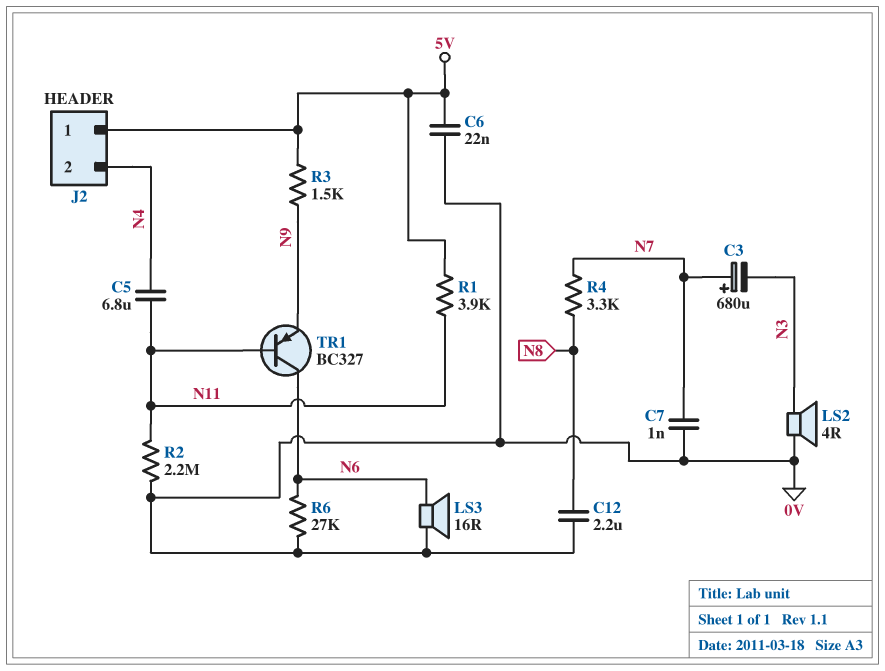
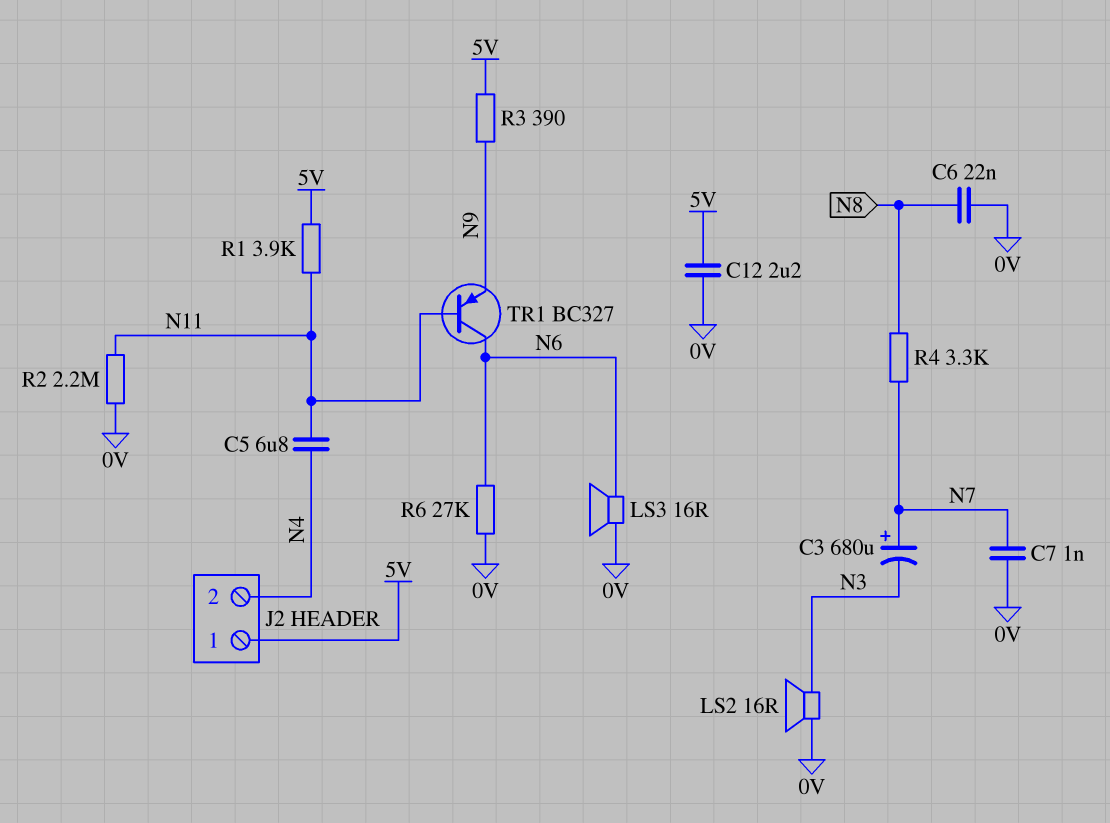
C6: 22nF (0V, 5V) -> 22nF (0V, N8)
C12: 2.2uF (0V, N8) -> 2.2uF (0V, 5V)
LS2: speaker 4R (0V, N3) -> speaker 16R (0V, N3)
R3: 1.5k (5V, N9) -> 390 (5V, N9)

